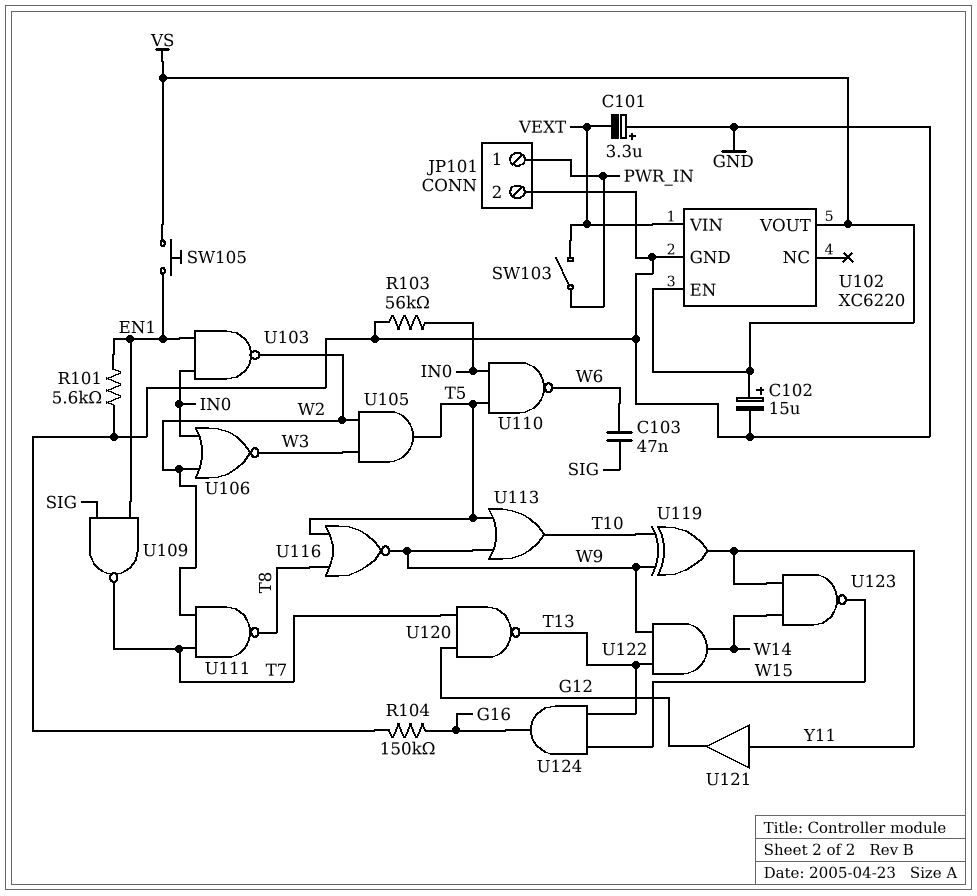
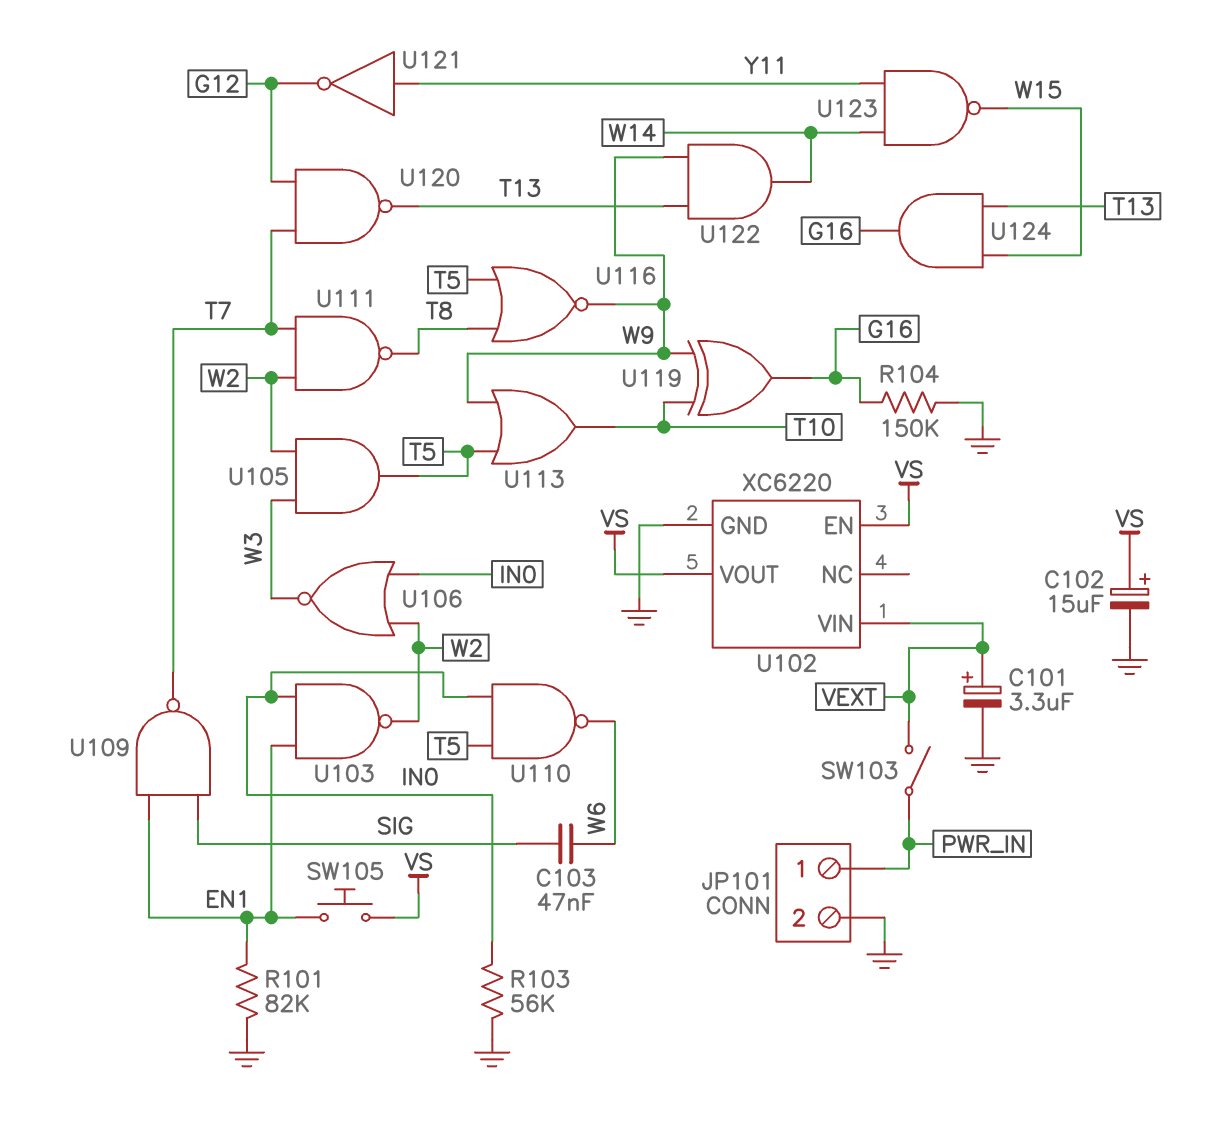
C101: 3.3uF (plus GND, minus VEXT) -> 3.3uF (plus VEXT, minus GND)
R101: 5.6k (EN1, GND) -> 82k (EN1, GND)
U119: XOR (in T10, in W9, out Y11) -> XOR (in T10, in W9, out G16)
U121: buffer (in Y11, out G12) -> NOT (in Y11, out G12)

